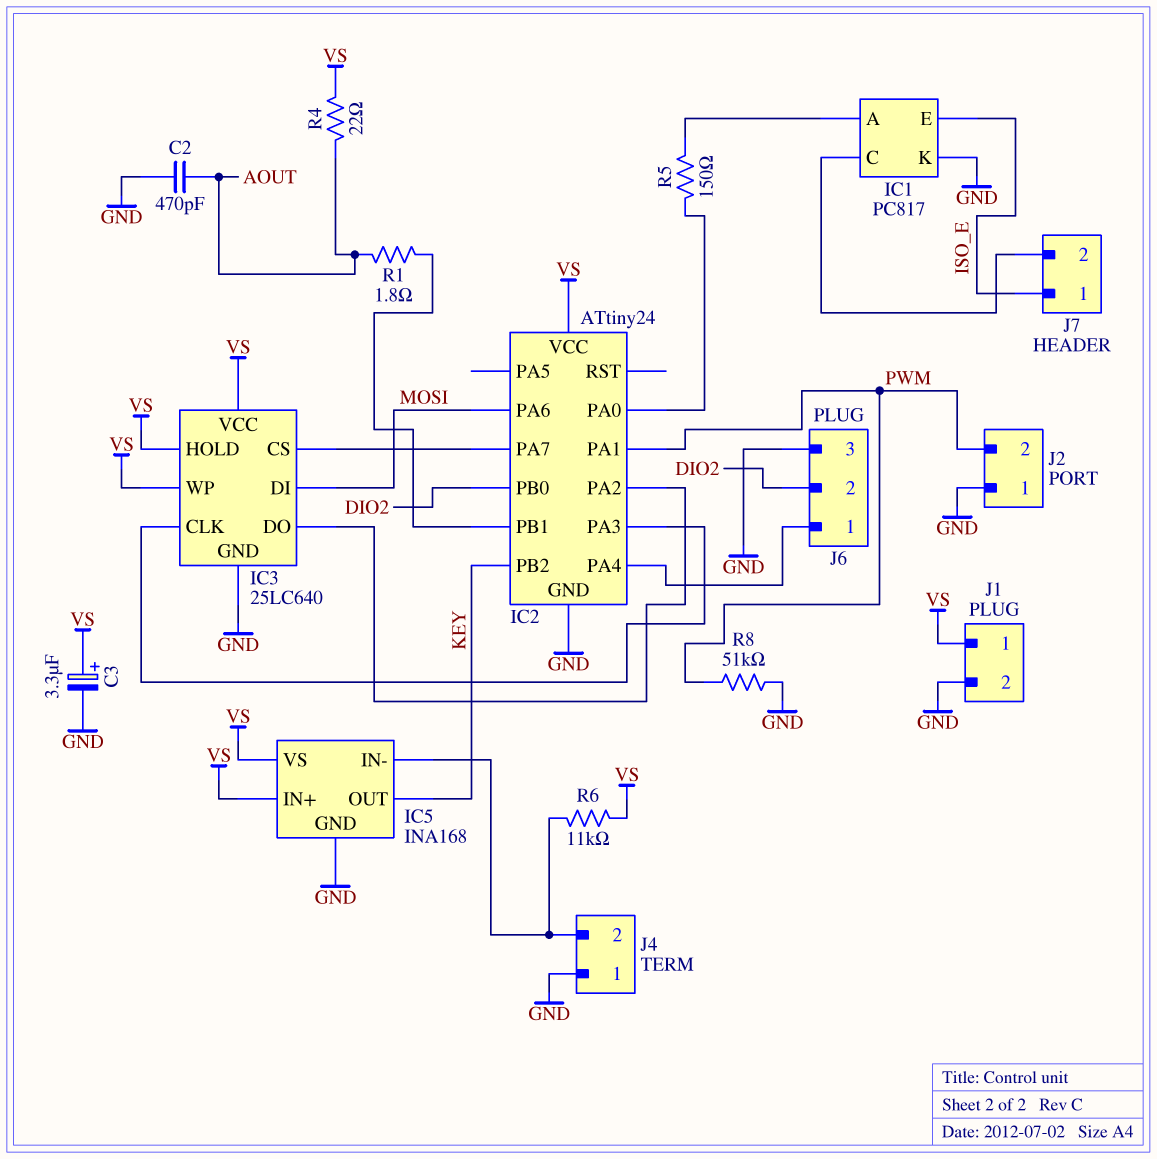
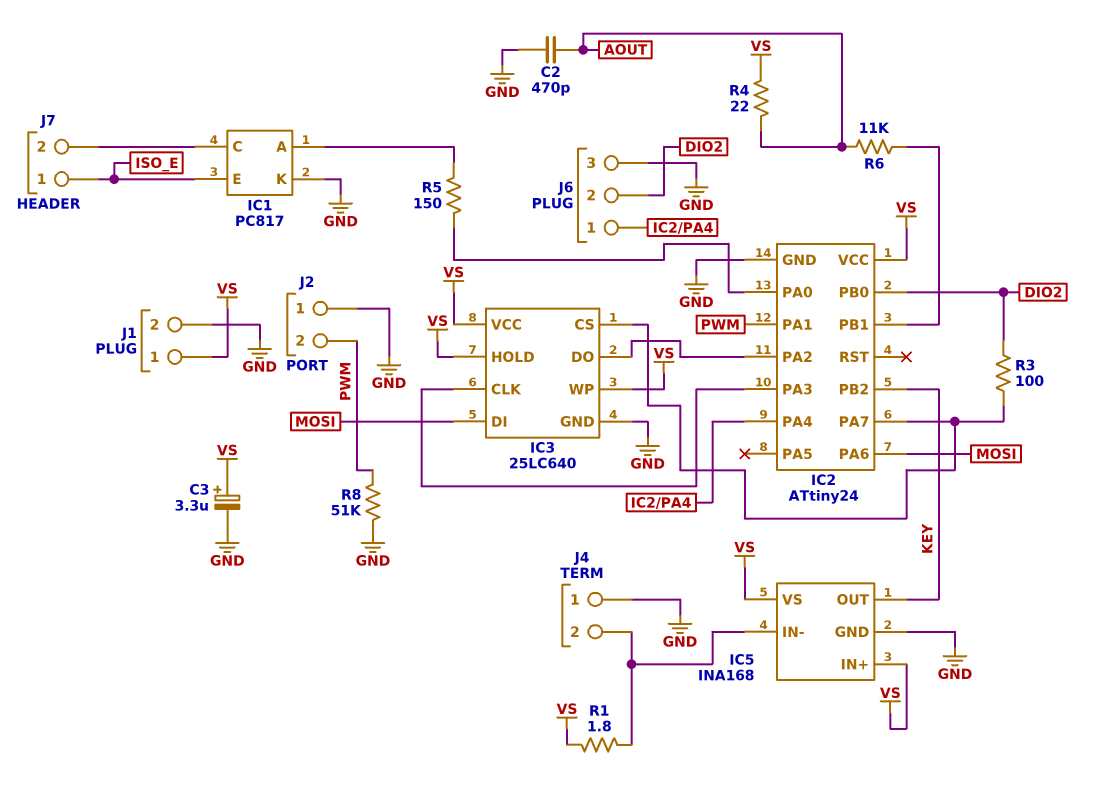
R1: 1.8 (AOUT, IC2/PB1) -> 1.8 (IC5/IN-, VS)
R3: none -> 100 (DIO2, IC2/PA7)
R6: 11k (IC5/IN-, VS) -> 11k (AOUT, IC2/PB1)

